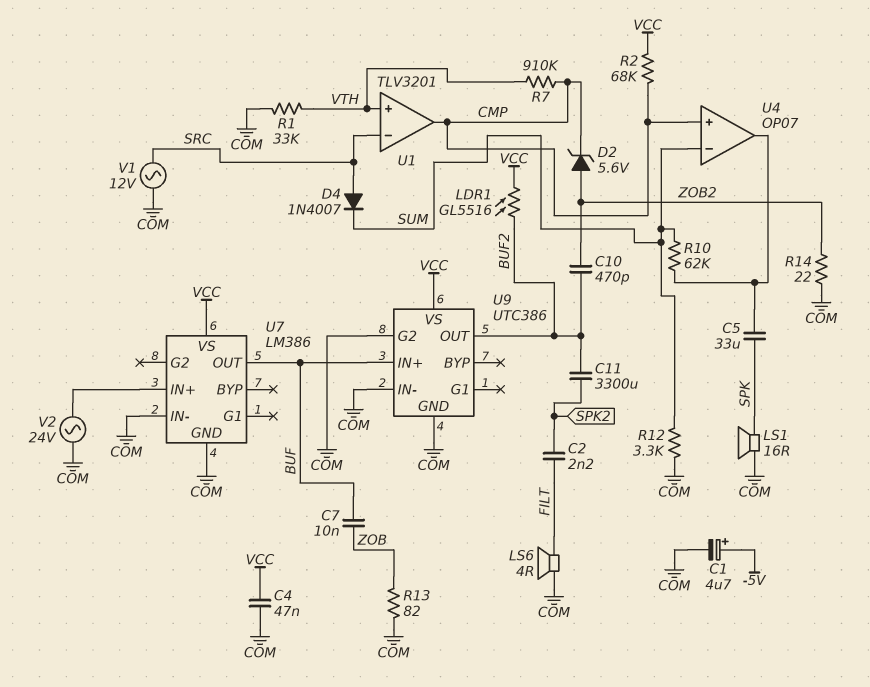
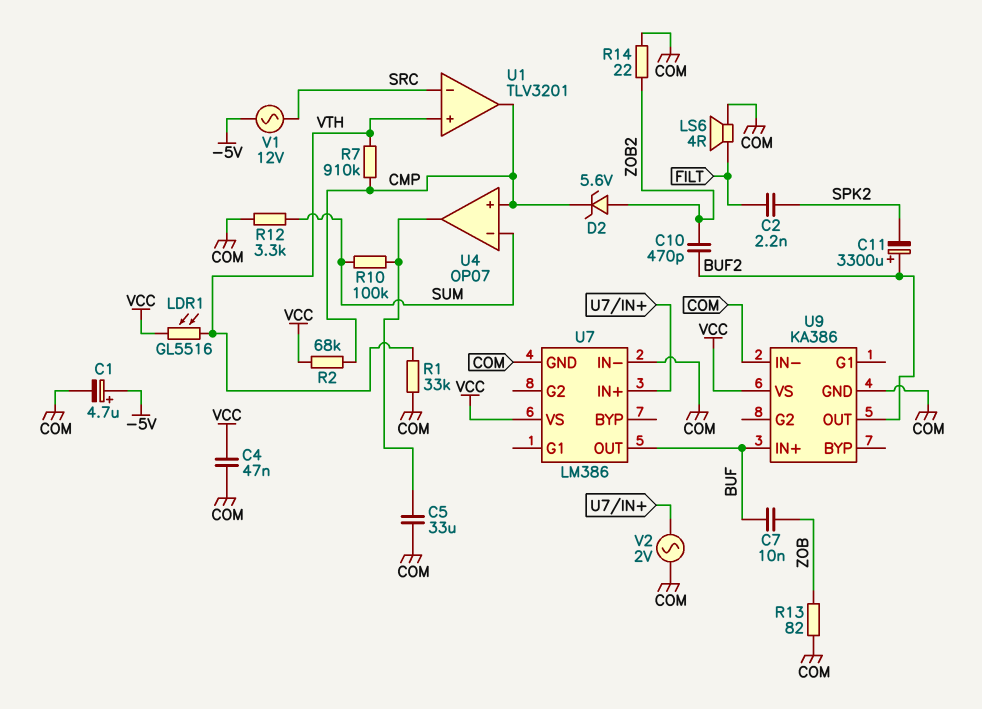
C5: 33uF (SPK, U4/out) -> 33uF (COM, U4/out)
C11: 3300uF (BUF2, SPK2) -> 3300uF (plus BUF2, minus SPK2)
D4: diode 1N4007 (A SRC, K SUM) -> none
LDR1: GL5516 (BUF2, VCC) -> GL5516 (VCC, VTH)
LS1: speaker 16R (COM, SPK) -> none
R10: 62k (SUM, U4/out) -> 100k (SUM, U4/out)
U9: UTC386 -> KA386
U9 pin G2: COM -> none
V1: AC 12V (COM, SRC) -> AC 12V (-5V, SRC)
V2: AC 24V (COM, U7/IN+) -> AC 2V (COM, U7/IN+)

